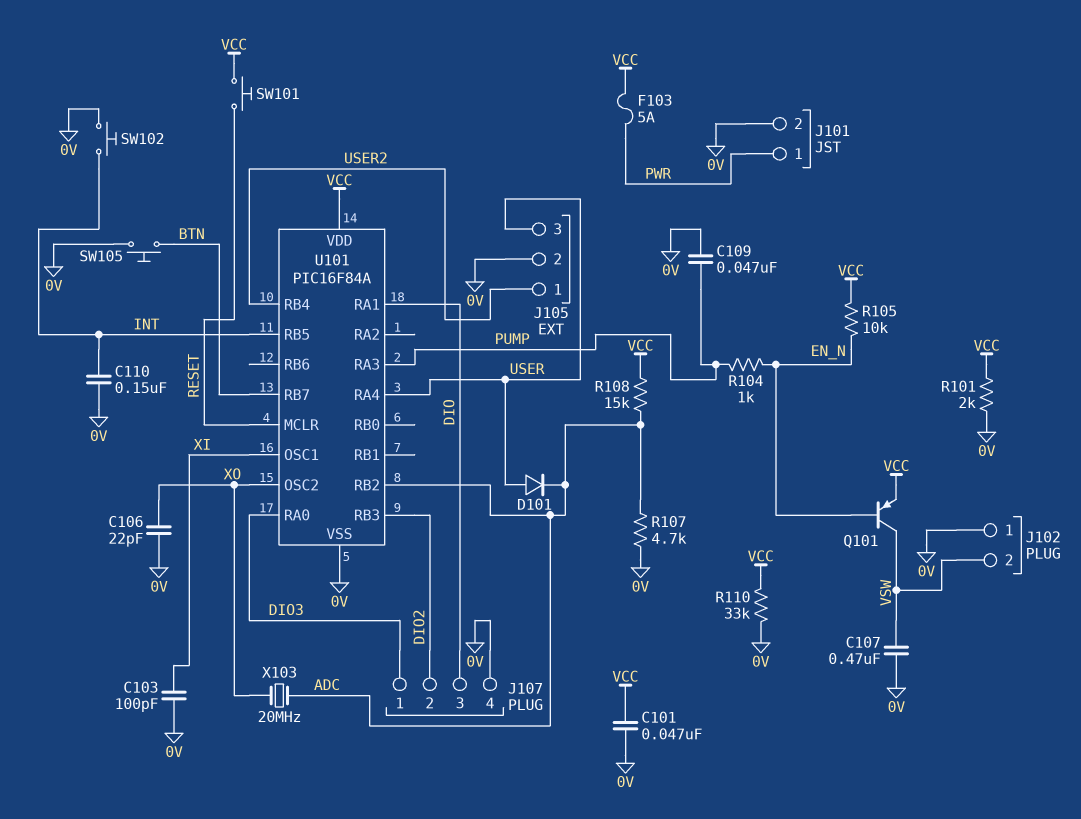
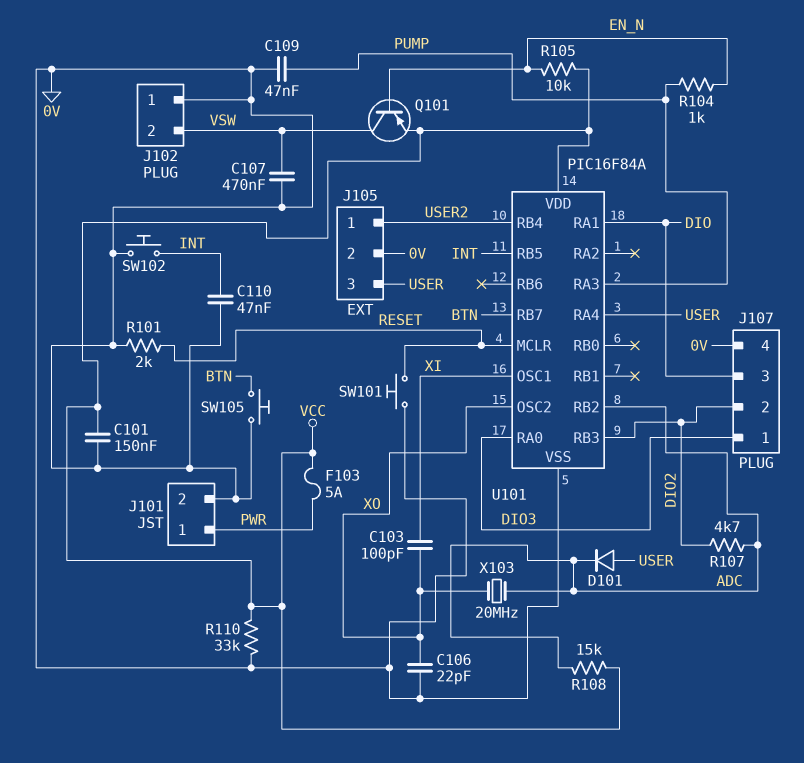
C101: 47nF (0V, VCC) -> 150nF (0V, VCC)
C103: 100pF (0V, XI) -> 100pF (XI, XO)
C110: 150nF (0V, INT) -> 47nF (0V, INT)
R101: 2k (0V, VCC) -> 2k (0V, RESET)
R107: 4.7k (0V, ADC) -> 4.7k (ADC, DIO2)
SW101: button (RESET, VCC) -> button (0V, RESET)

